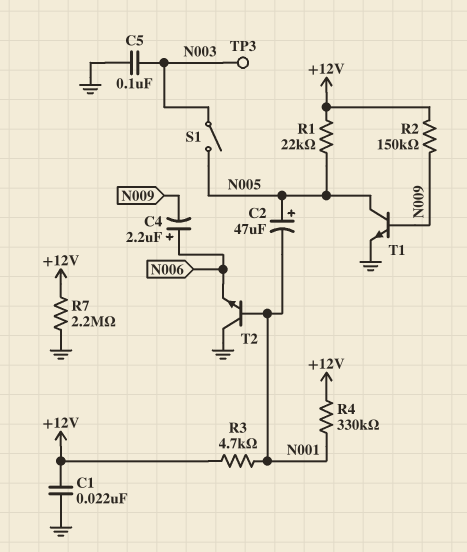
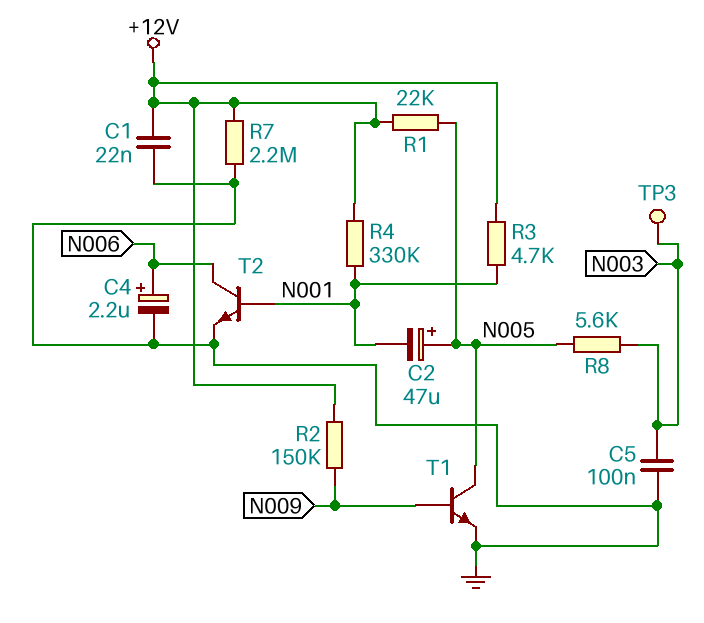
C4: 2.2uF (plus N006, minus N009) -> 2.2uF (plus N006, minus GND)
R8: none -> 5.6k (N003, N005)
S1: switch (N003, N005) -> none
T2: NPN (B N001, C GND, E N006) -> NPN (B N001, C N006, E GND)

